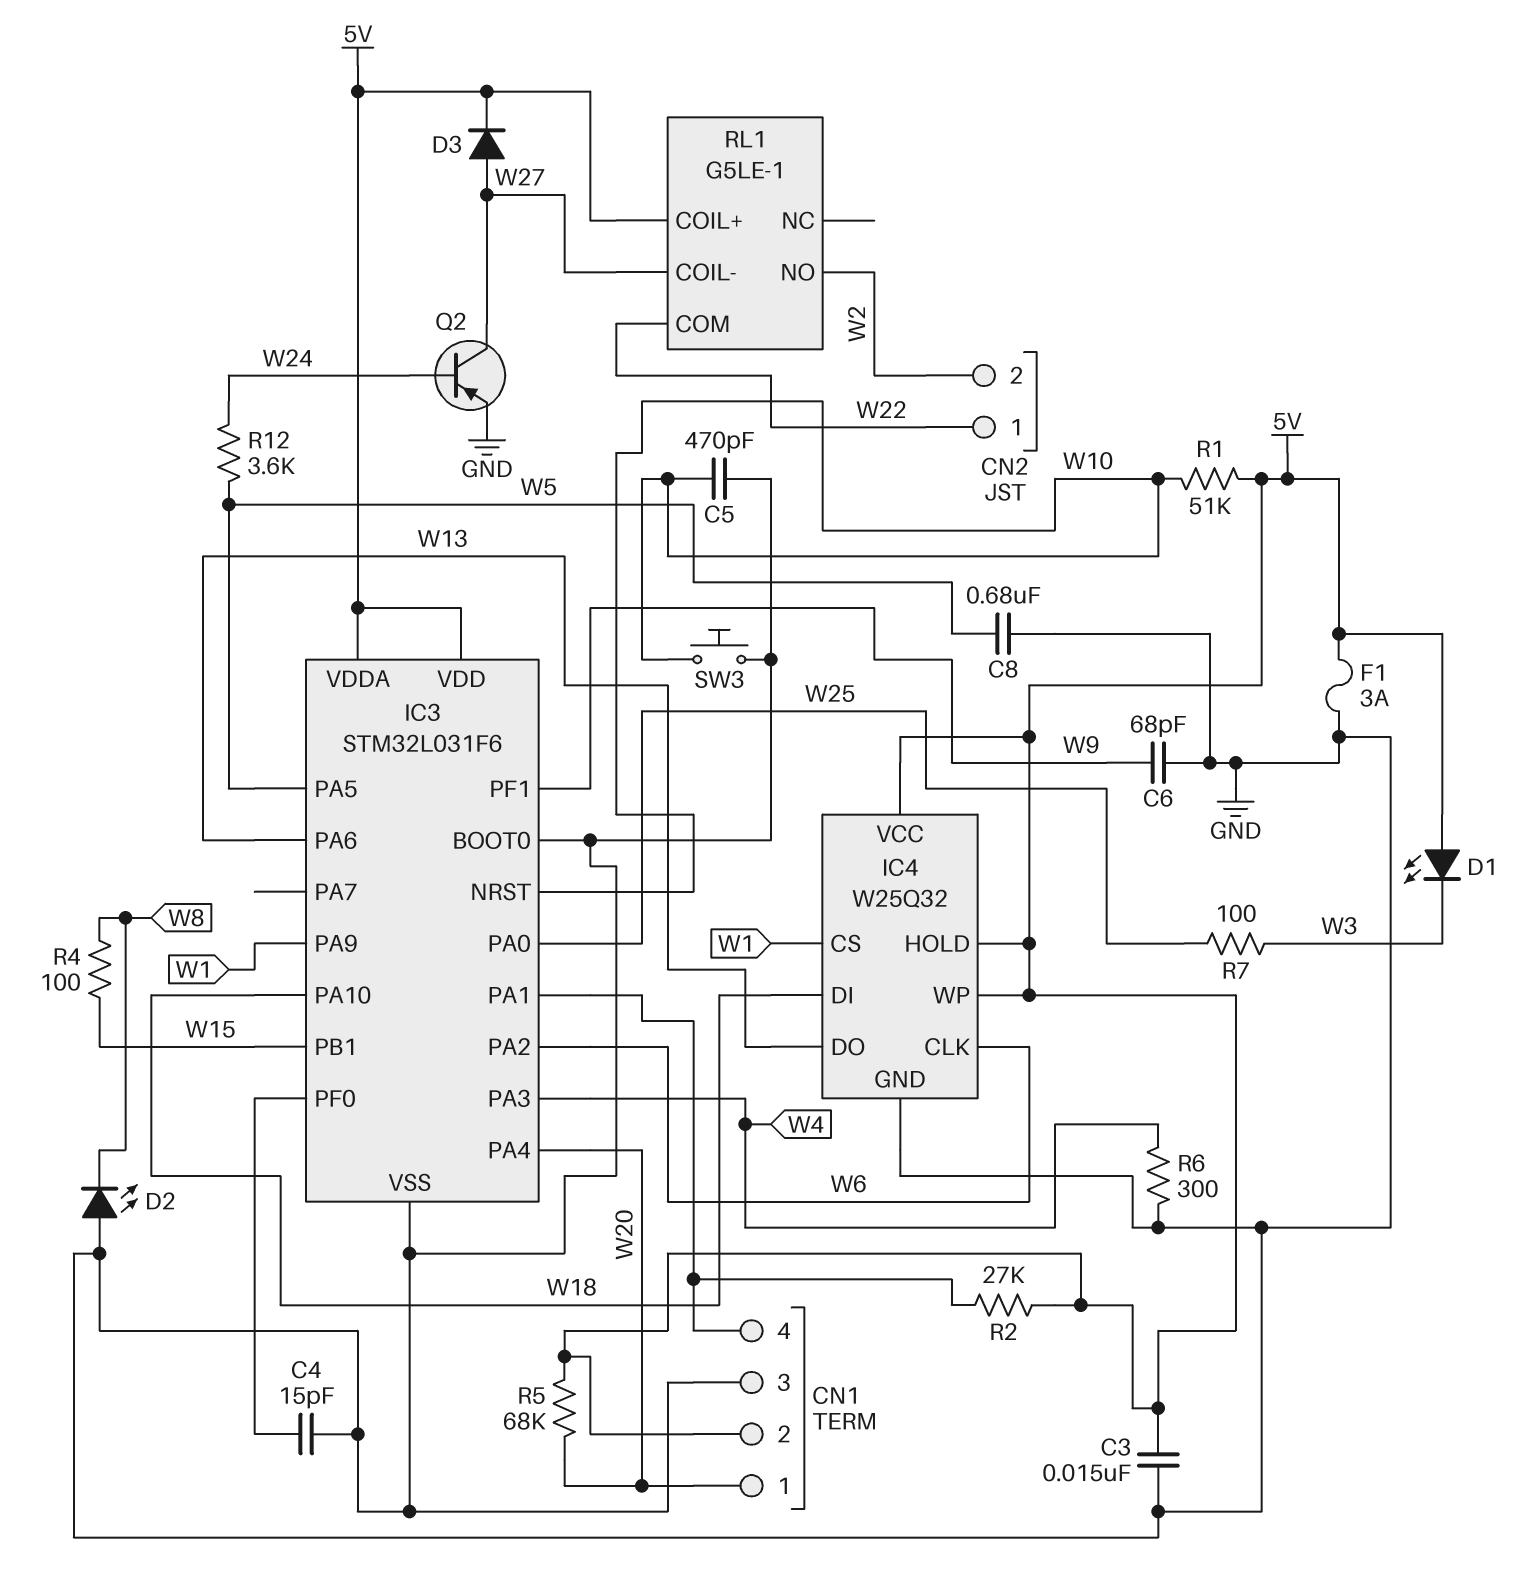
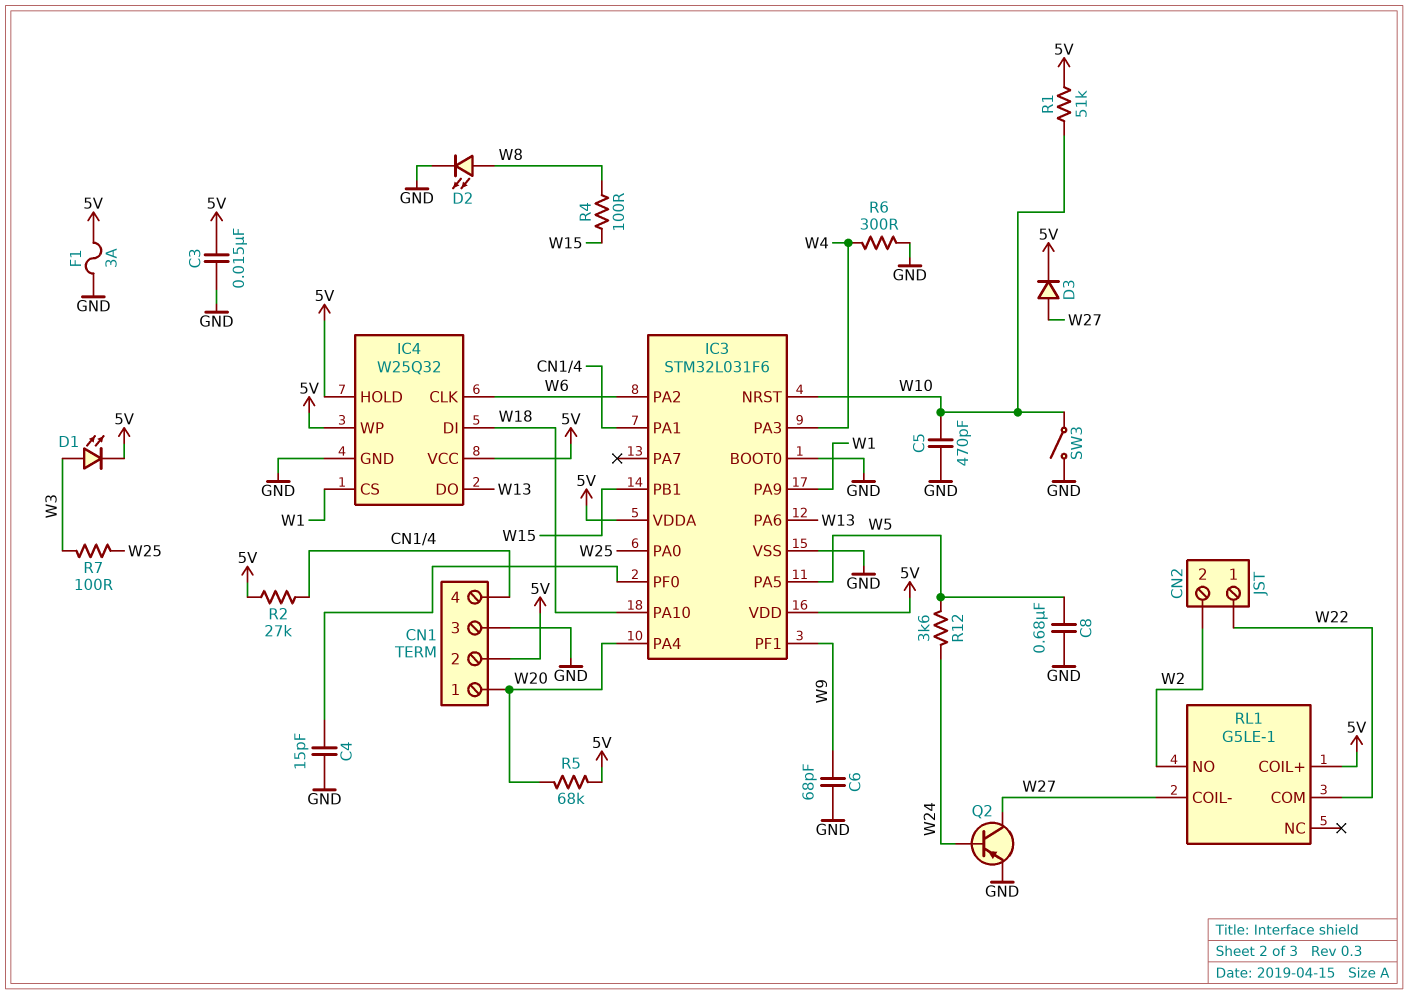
D1: LED (A 5V, K W3) -> LED (A W3, K 5V)
D2: LED (A GND, K W8) -> LED (A W8, K GND)
SW3: button (GND, W10) -> switch (GND, W10)

